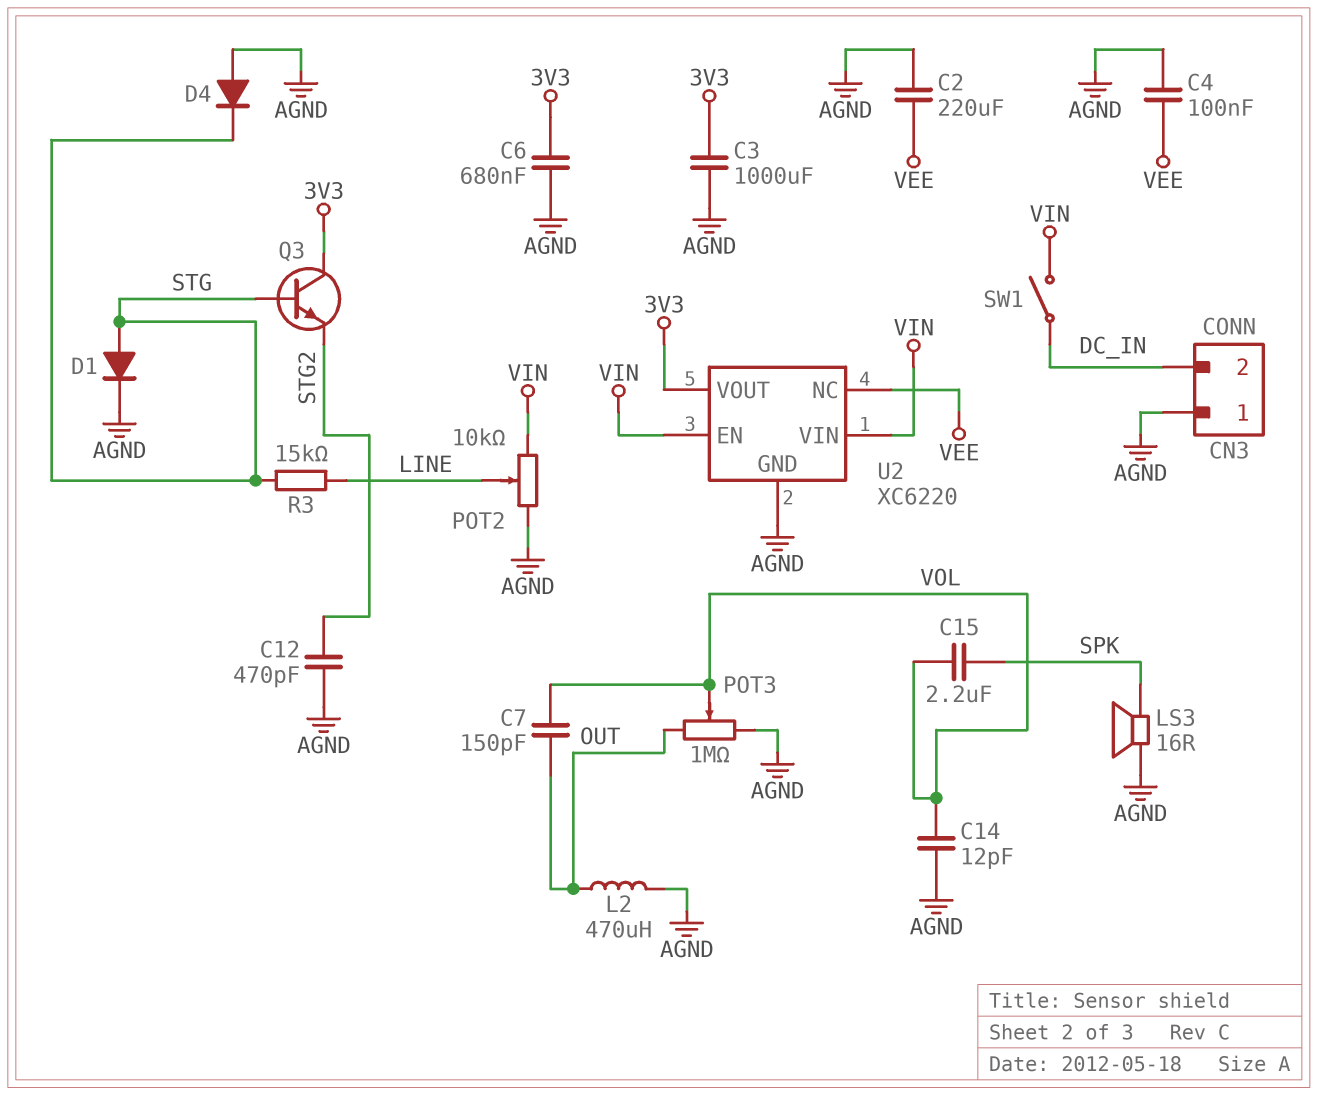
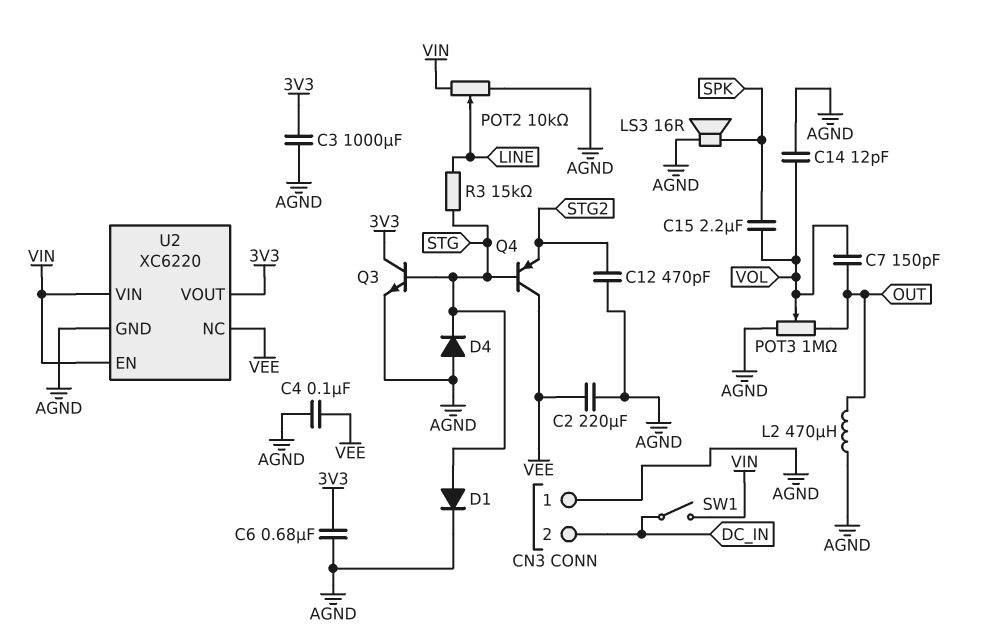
Q3: NPN (B STG, C 3V3, E STG2) -> NPN (B STG, C 3V3, E AGND)
Q4: none -> PNP (B STG, C VEE, E STG2)

